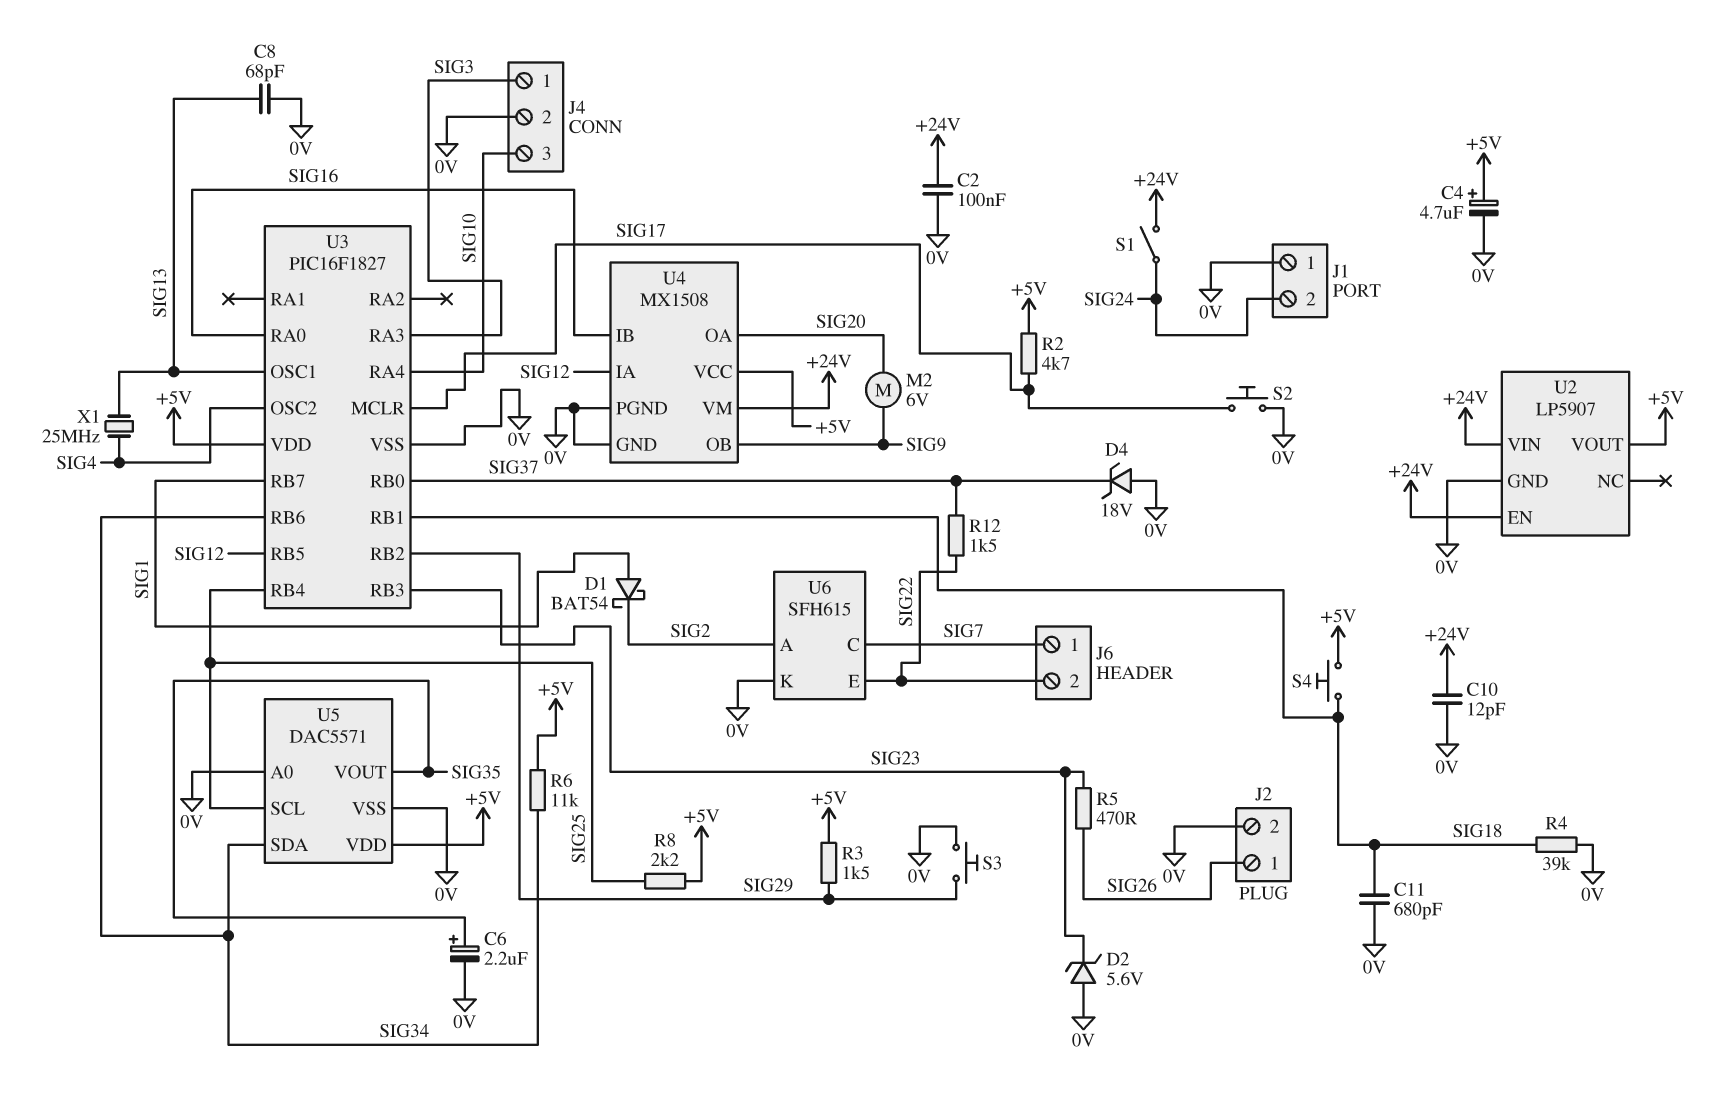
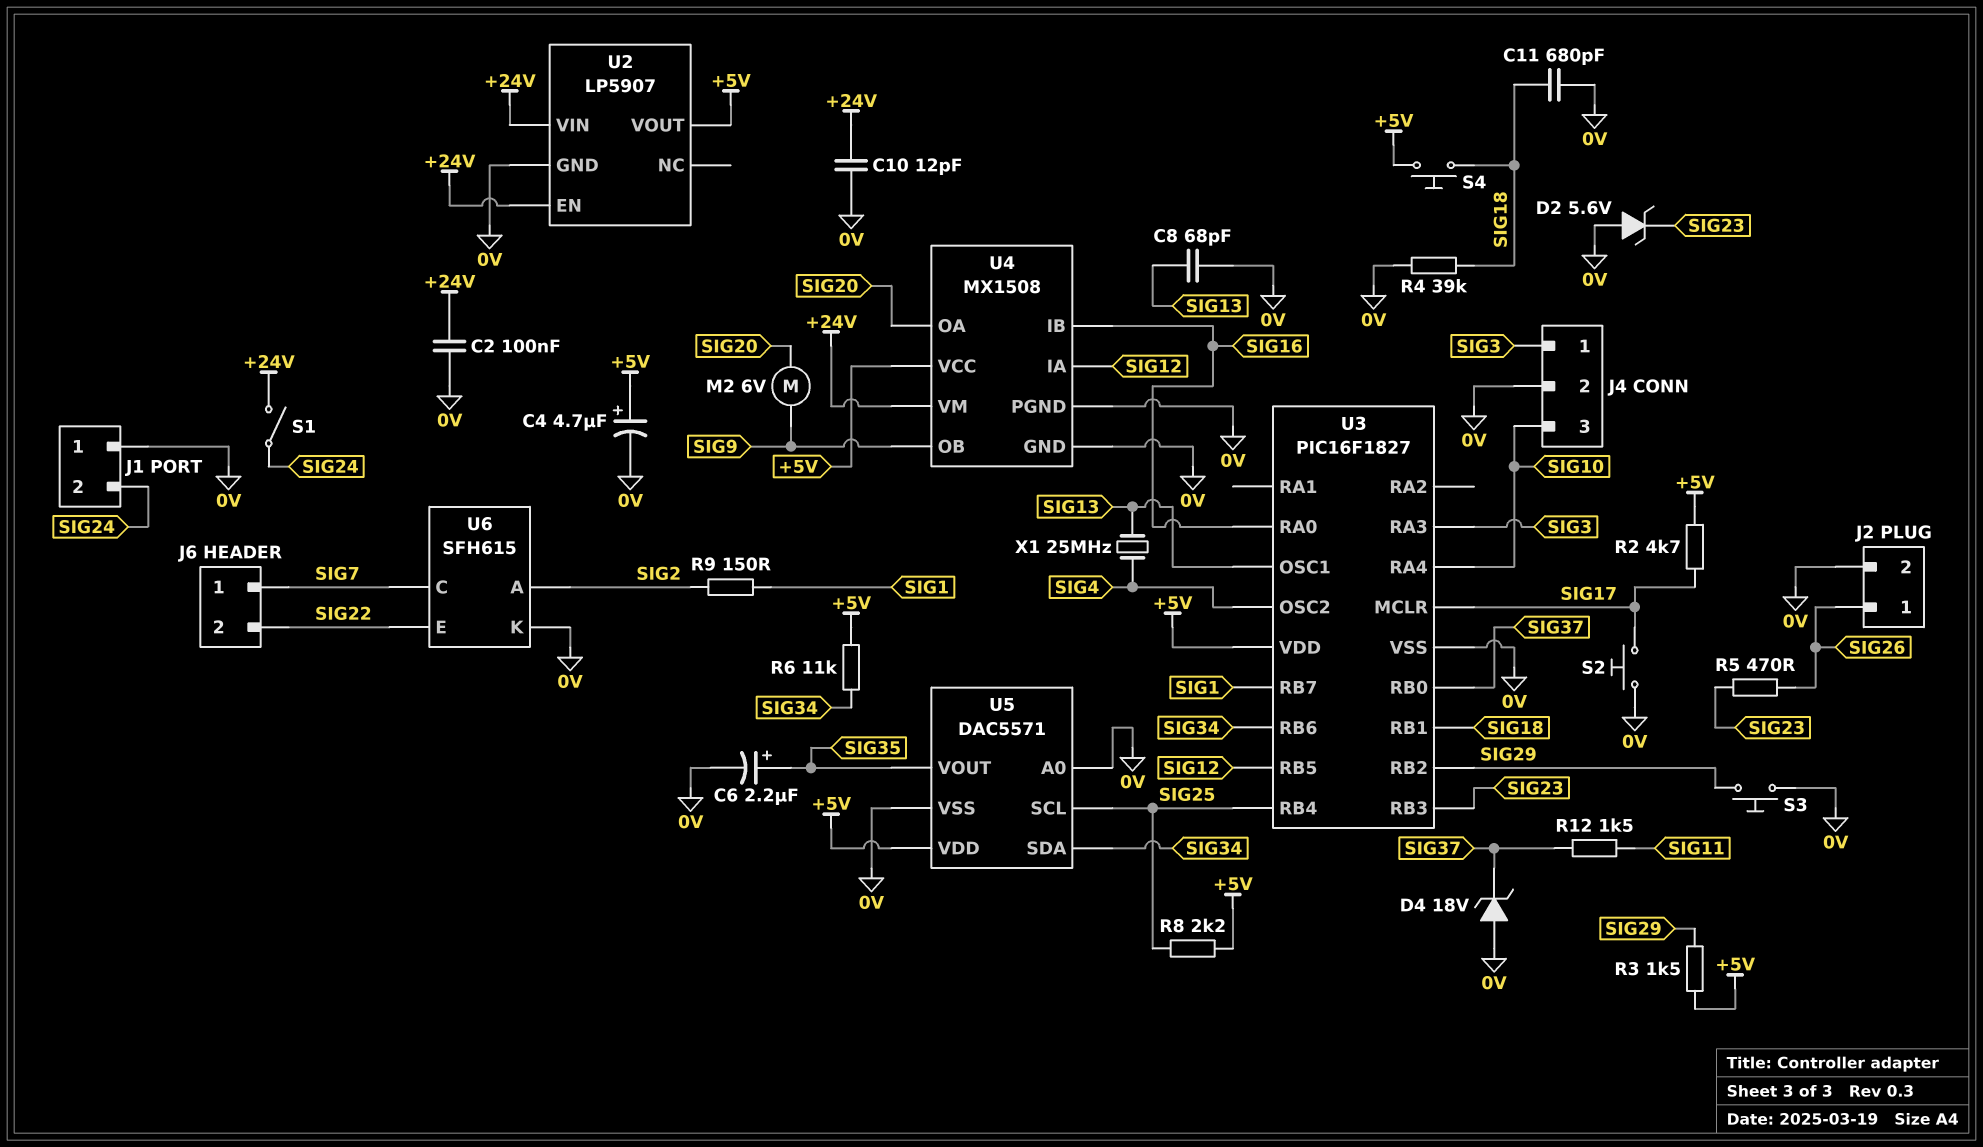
D1: schottky BAT54 (A SIG1, K SIG2) -> none
R9: none -> 150 (SIG1, SIG2)
R12: 1.5k (SIG22, SIG37) -> 1.5k (SIG11, SIG37)

